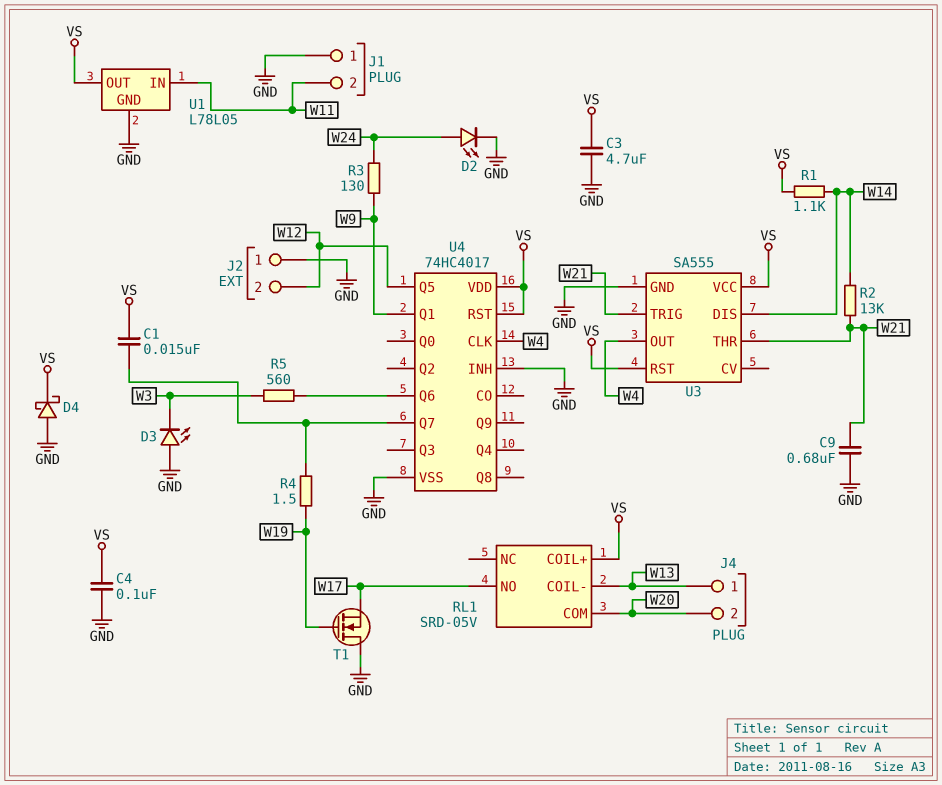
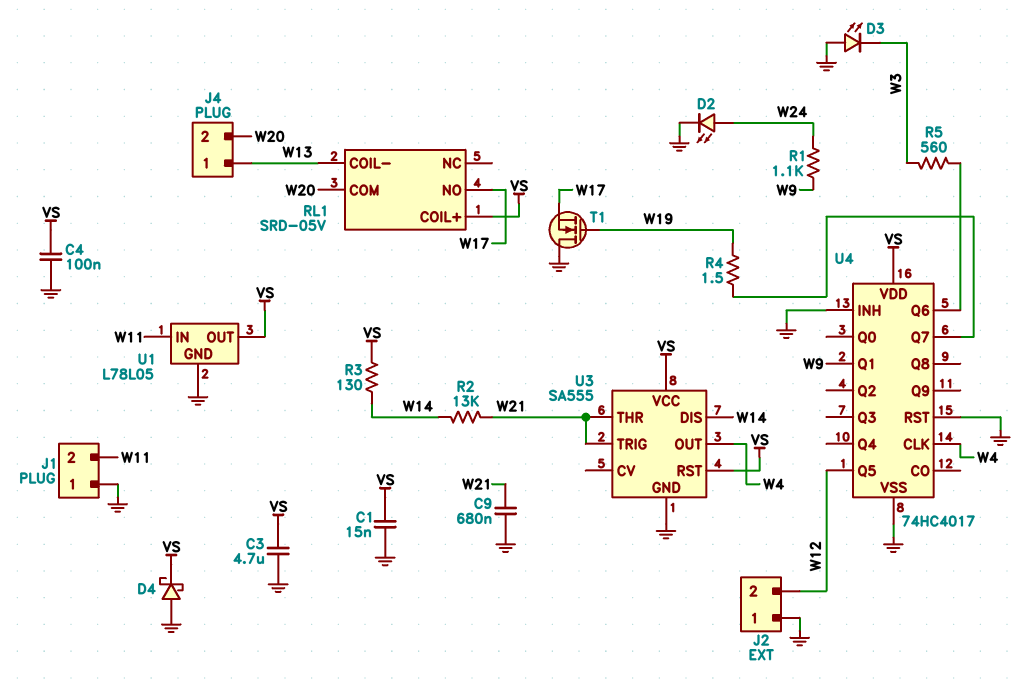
C1: 15nF (U4/Q7, VS) -> 15nF (GND, VS)
R1: 1.1k (VS, W14) -> 1.1k (W9, W24)
R3: 130 (W9, W24) -> 130 (VS, W14)
U4 pin RST: VS -> GND

